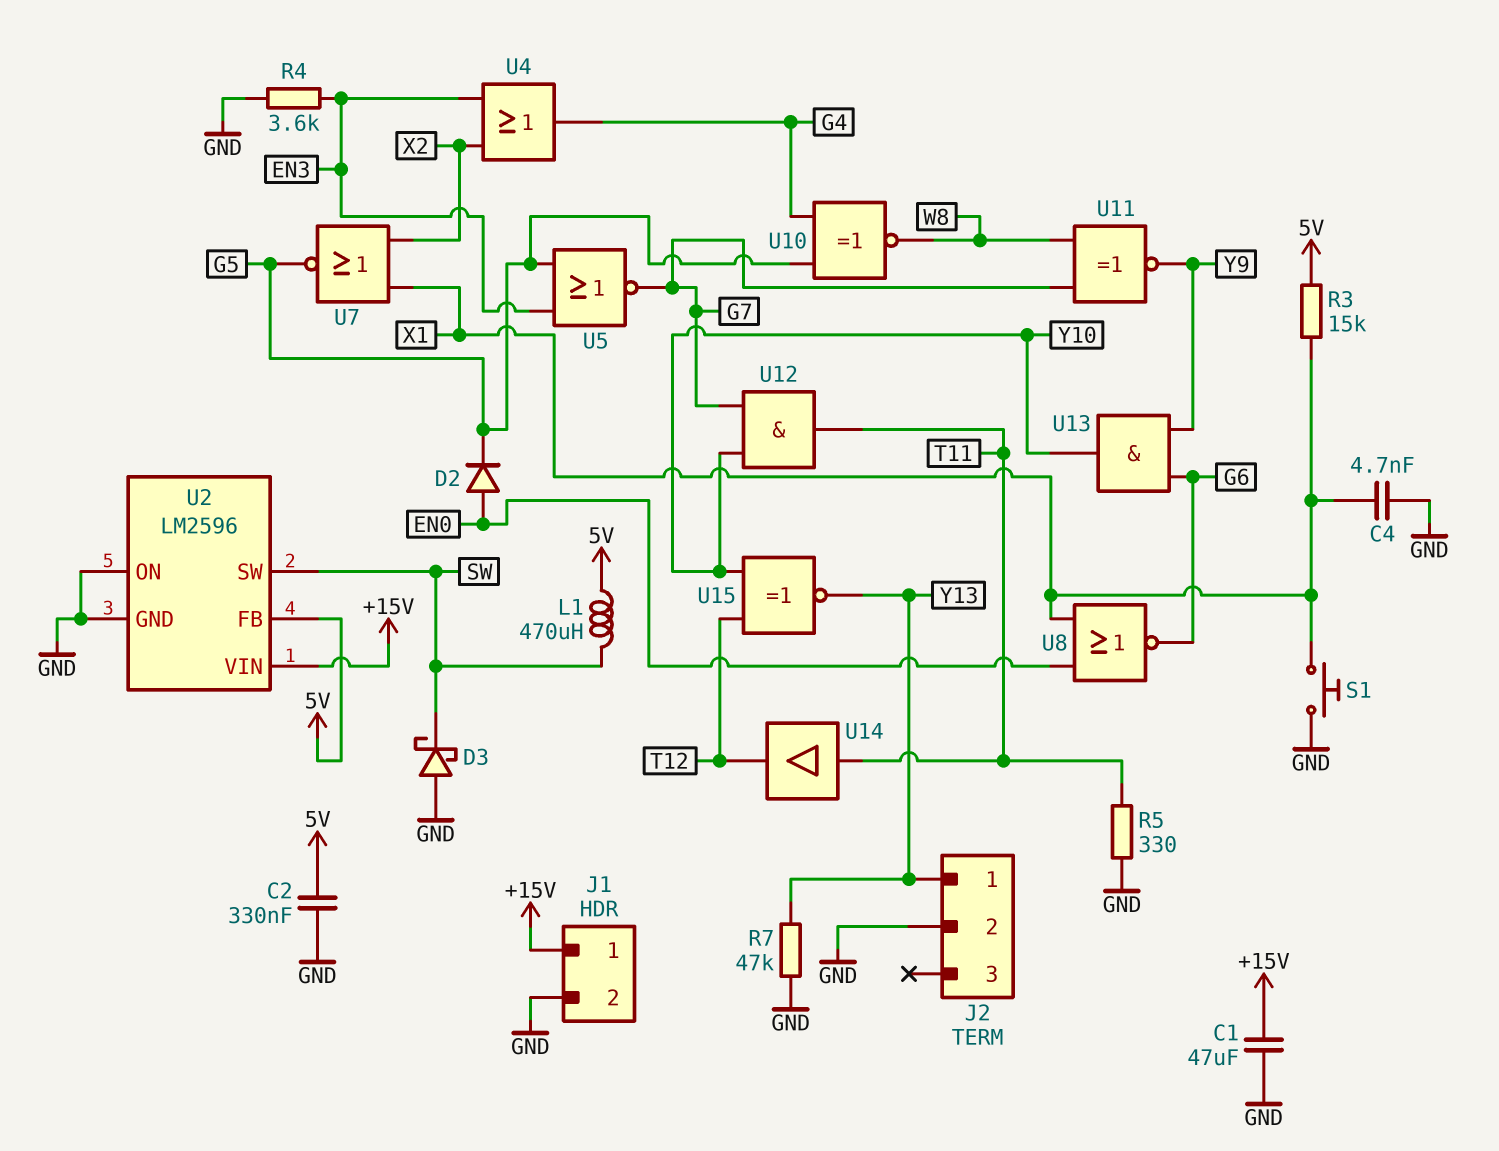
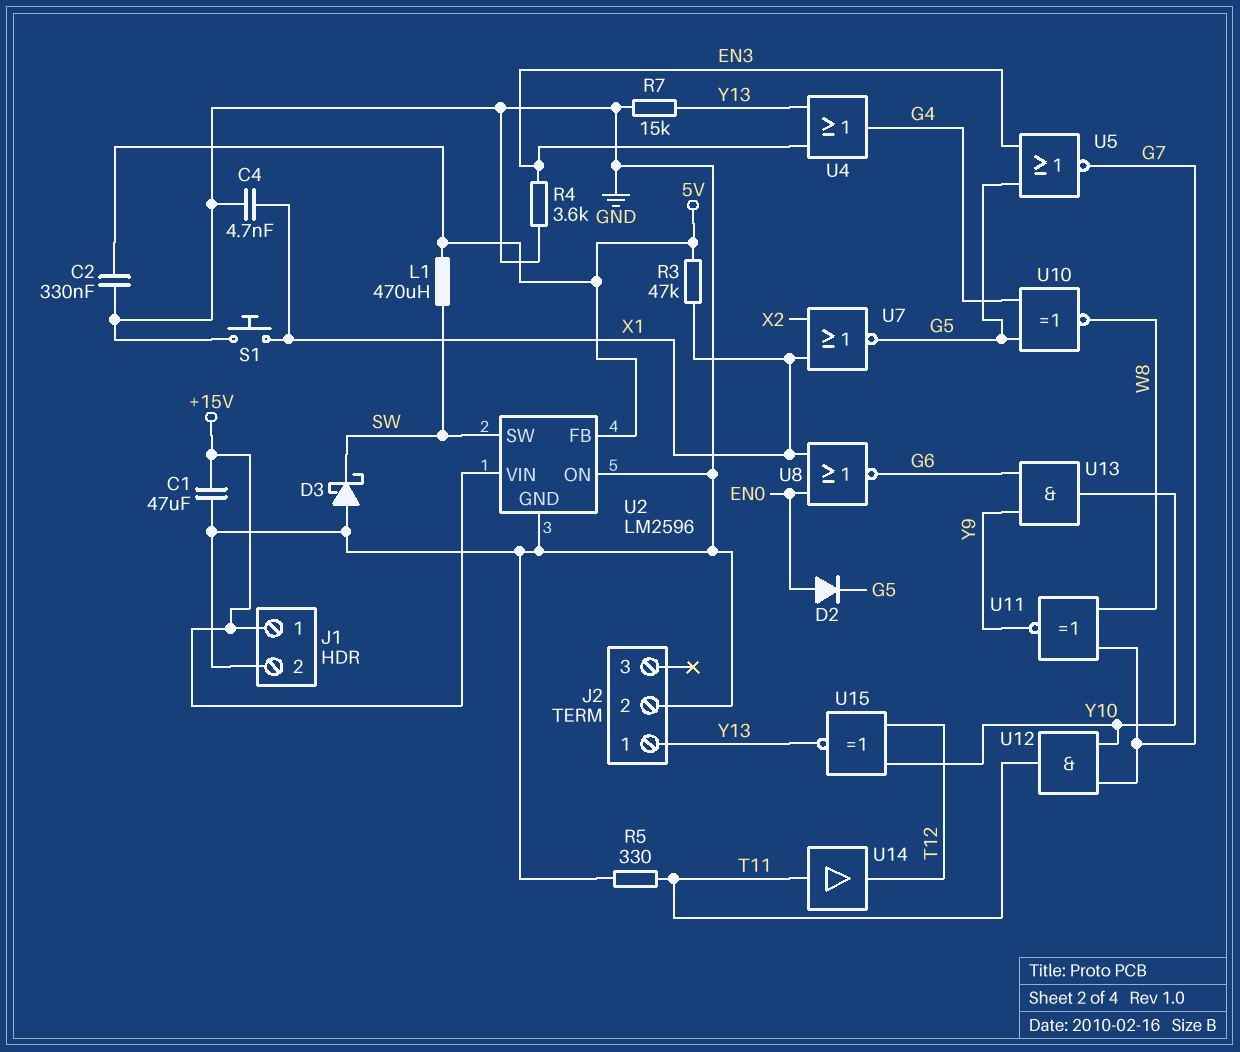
R3: 15k (5V, X1) -> 47k (5V, X1)
R7: 47k (GND, Y13) -> 15k (GND, Y13)
U4: OR (in EN3, in X2, out G4) -> OR (in EN3, in Y13, out G4)

